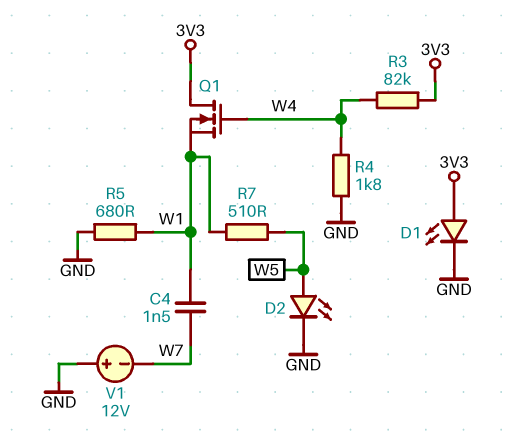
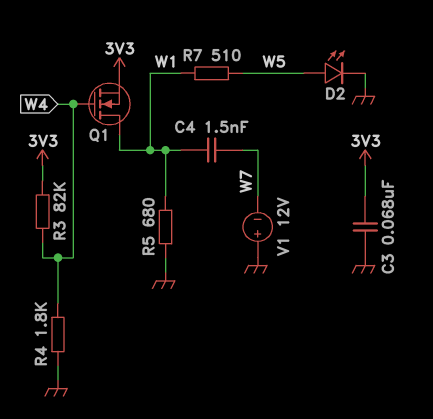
C3: none -> 68nF (3V3, GND)
D1: LED (A 3V3, K GND) -> none
Q1: NMOS (G W4, D 3V3, S W1) -> NMOS (G W4, D W1, S 3V3)

